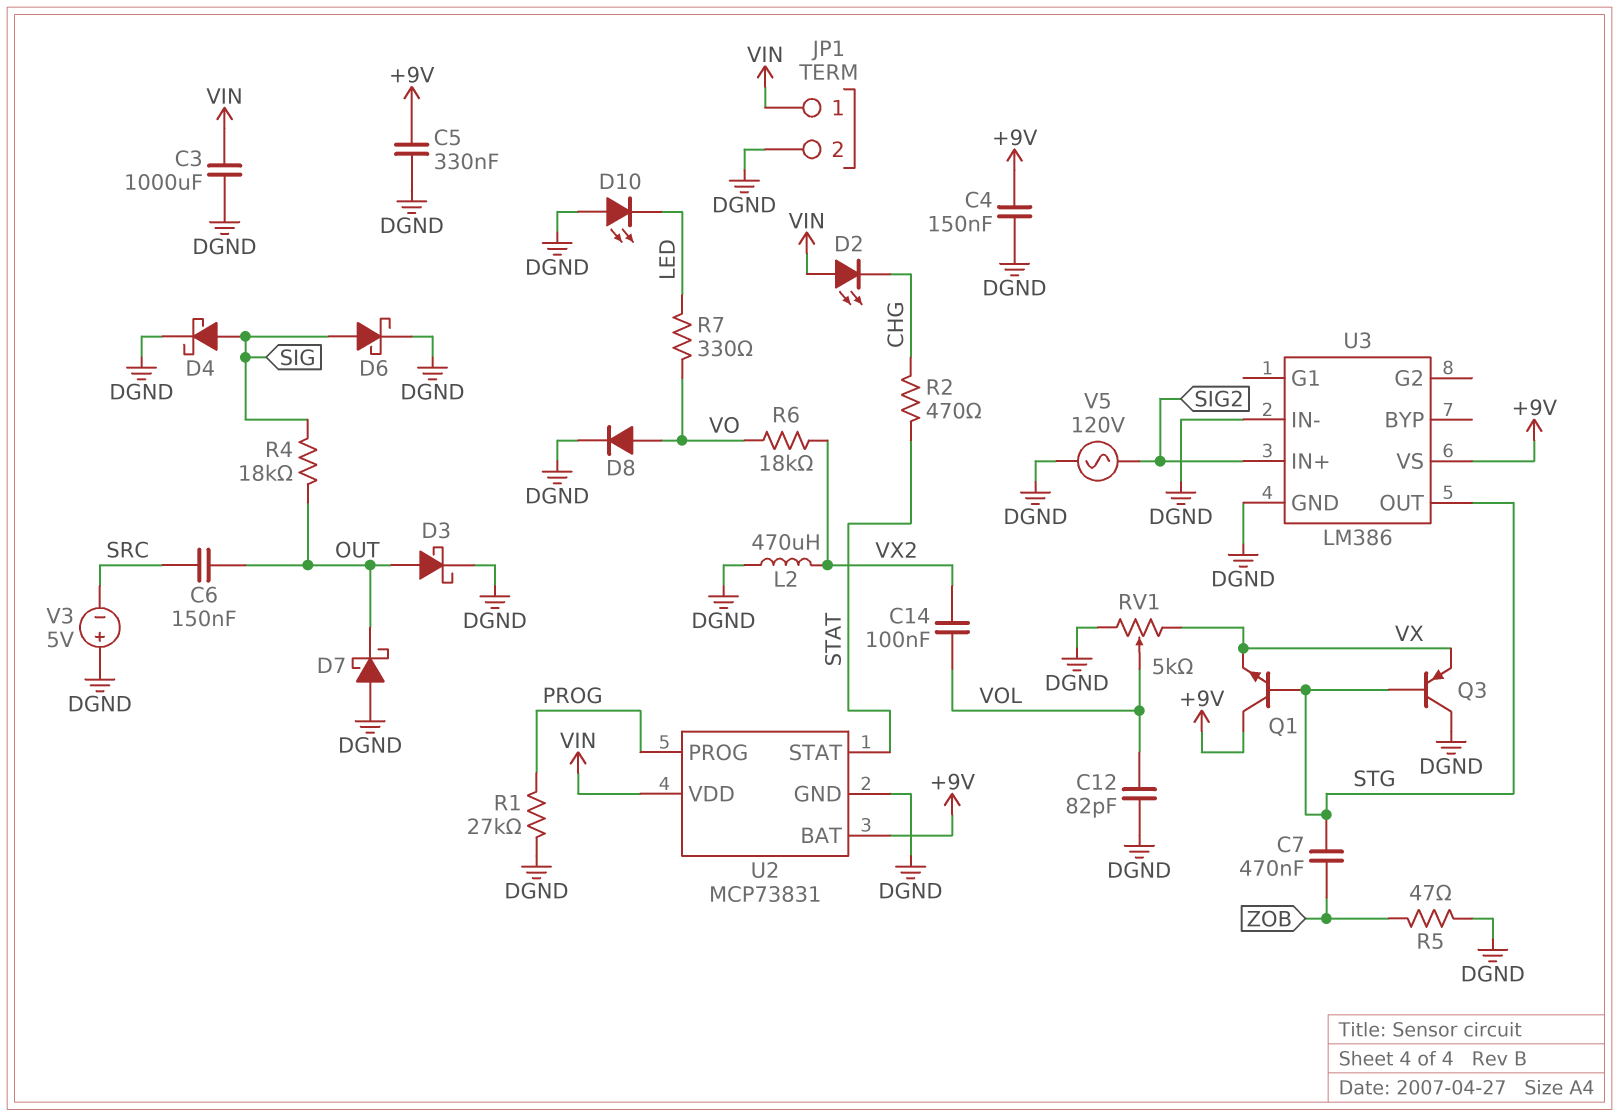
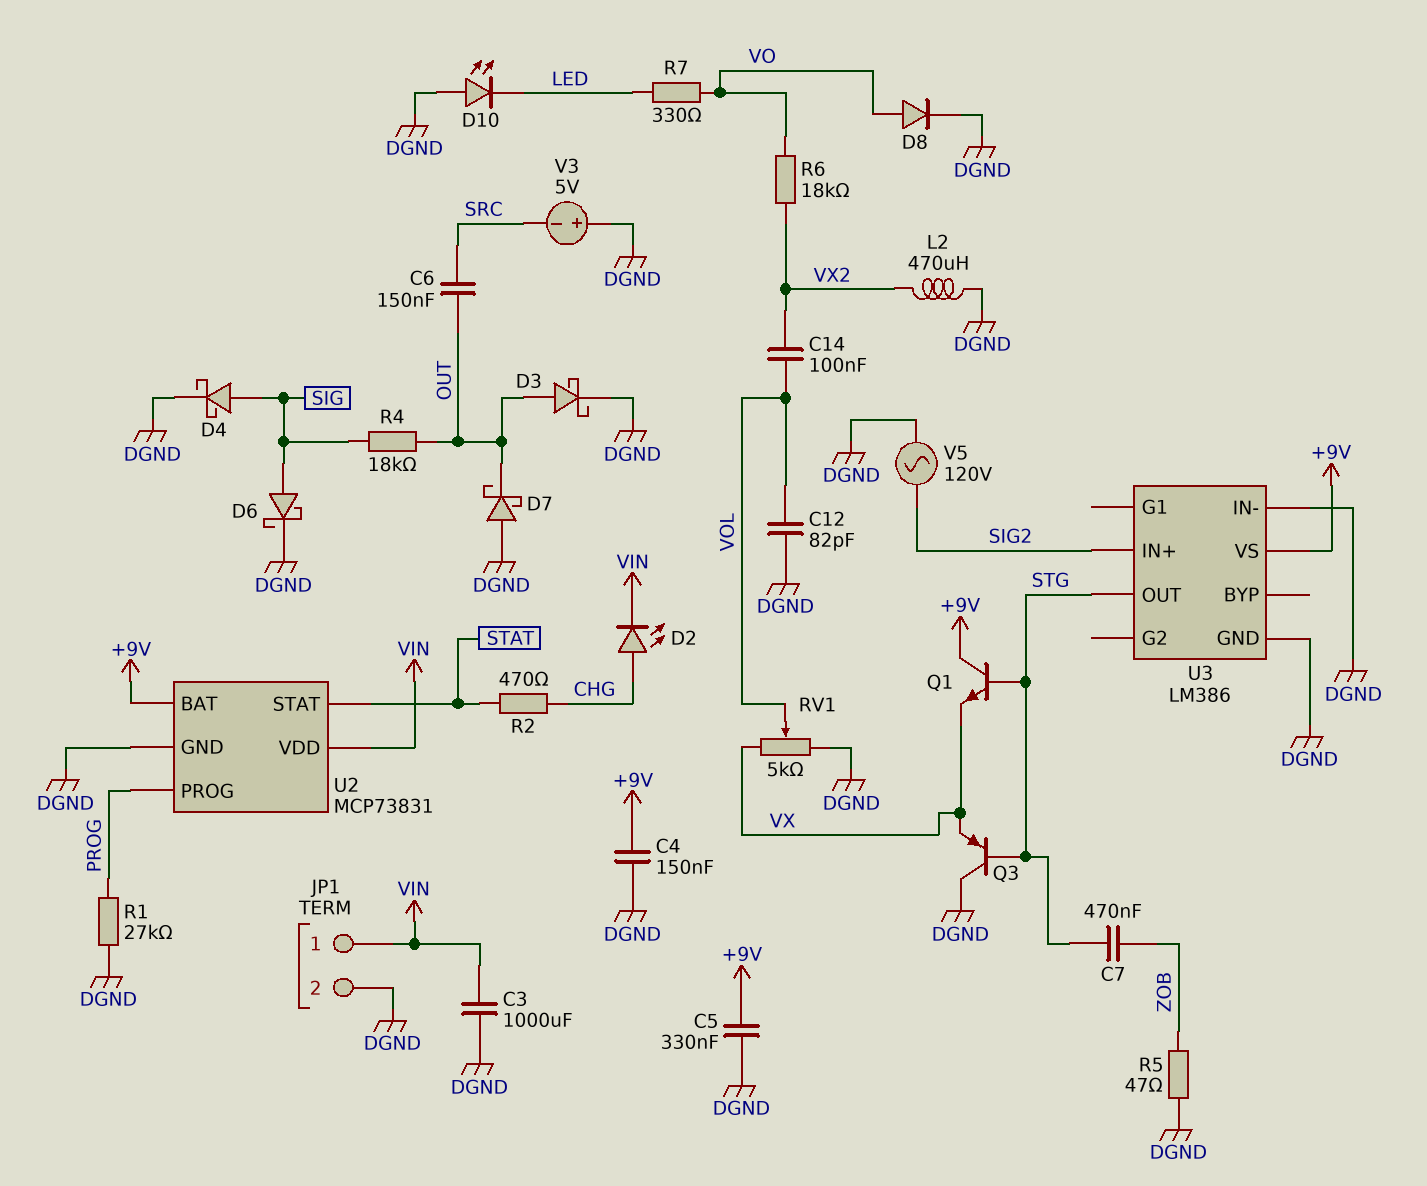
D2: LED (A VIN, K CHG) -> LED (A CHG, K VIN)

